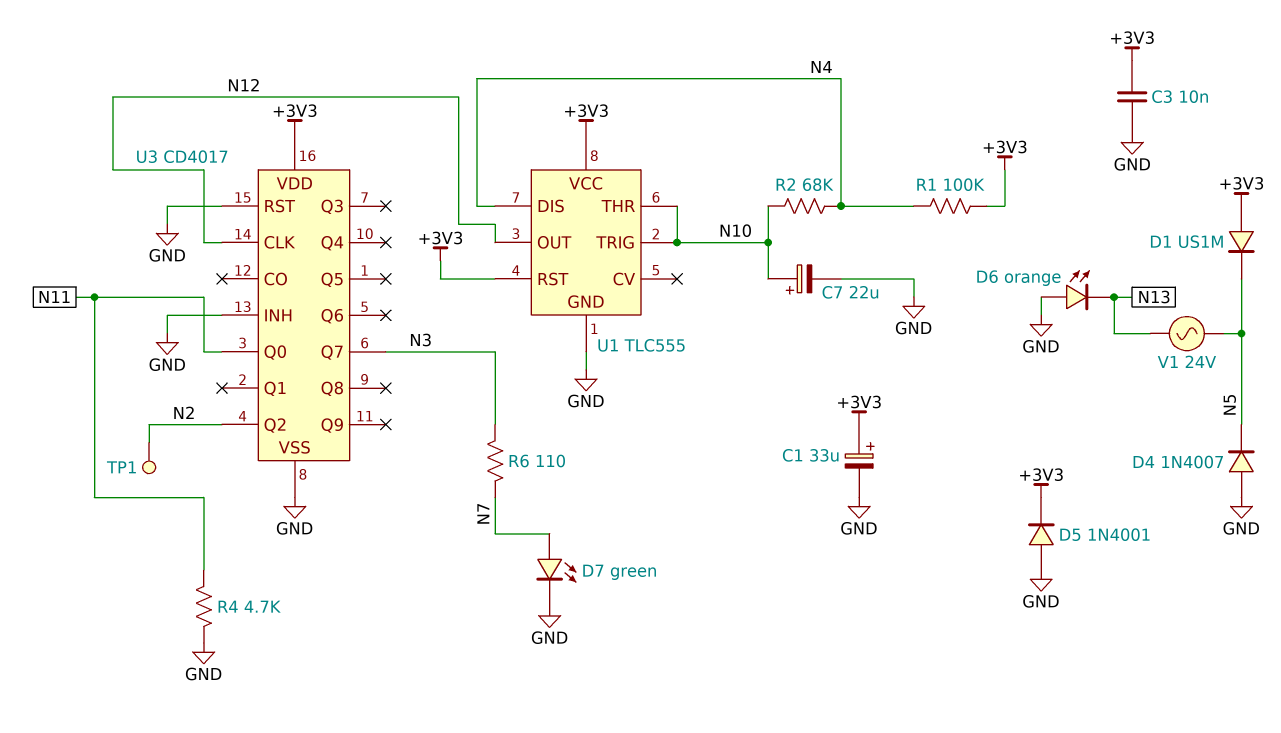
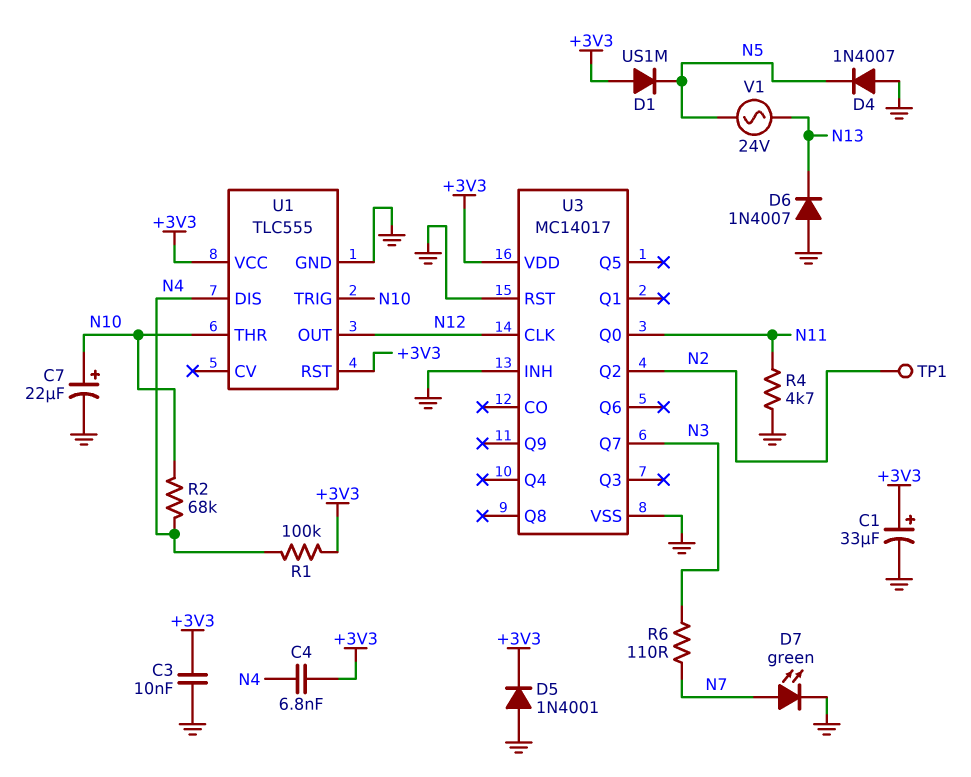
C4: none -> 6.8nF (+3V3, N4)
D6: LED orange (A GND, K N13) -> diode 1N4007 (A GND, K N13)
U3: CD4017 -> MC14017

